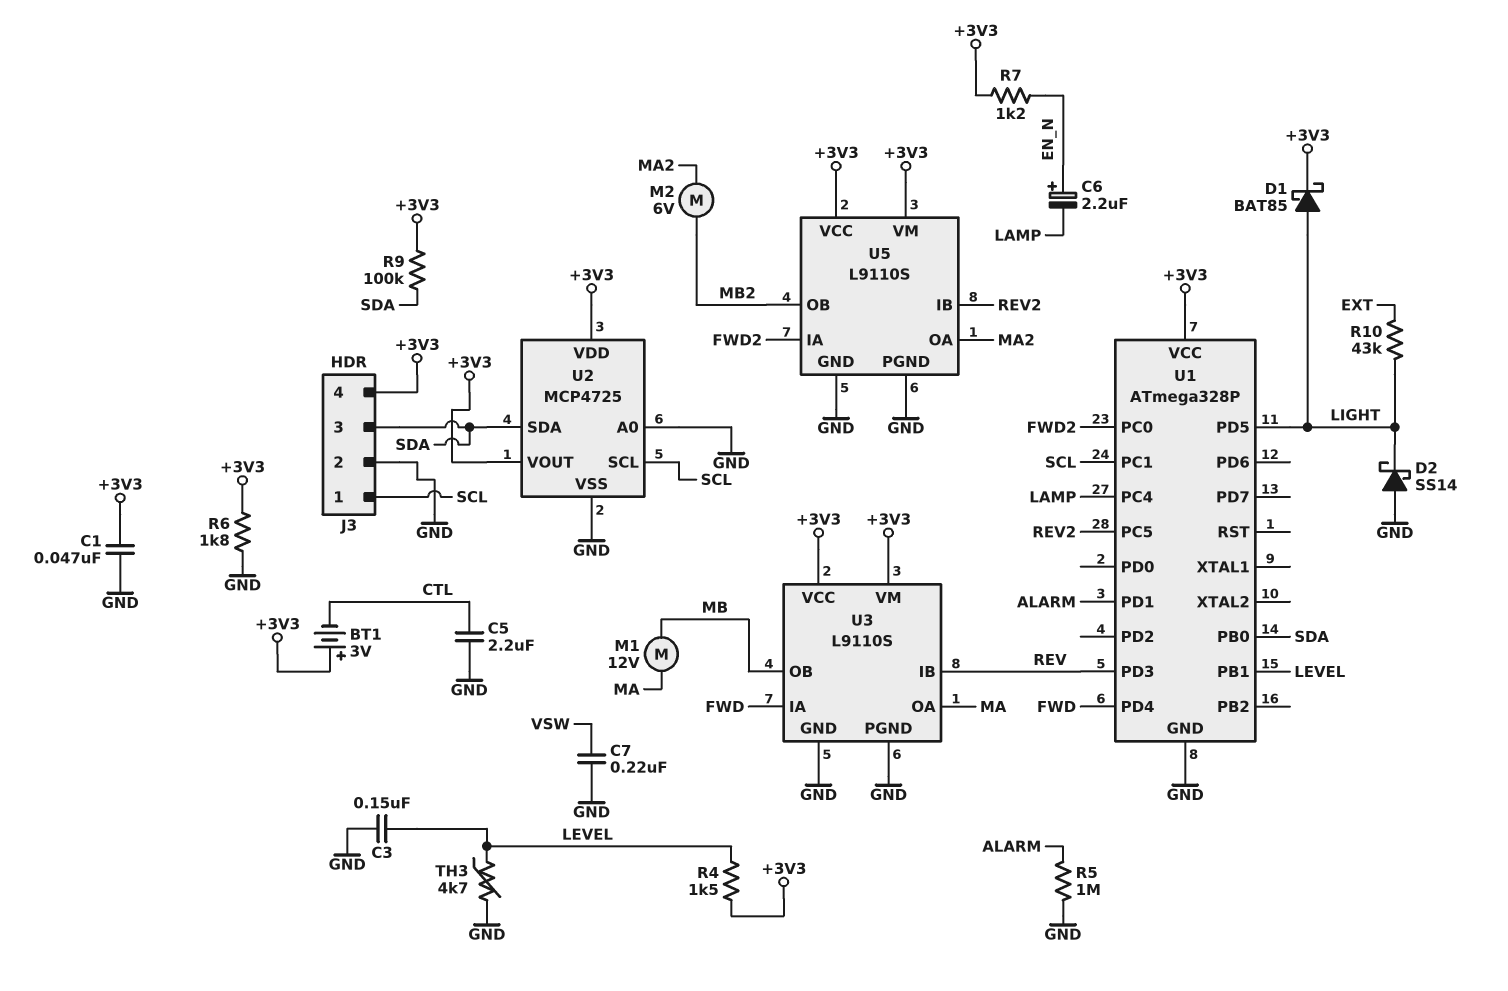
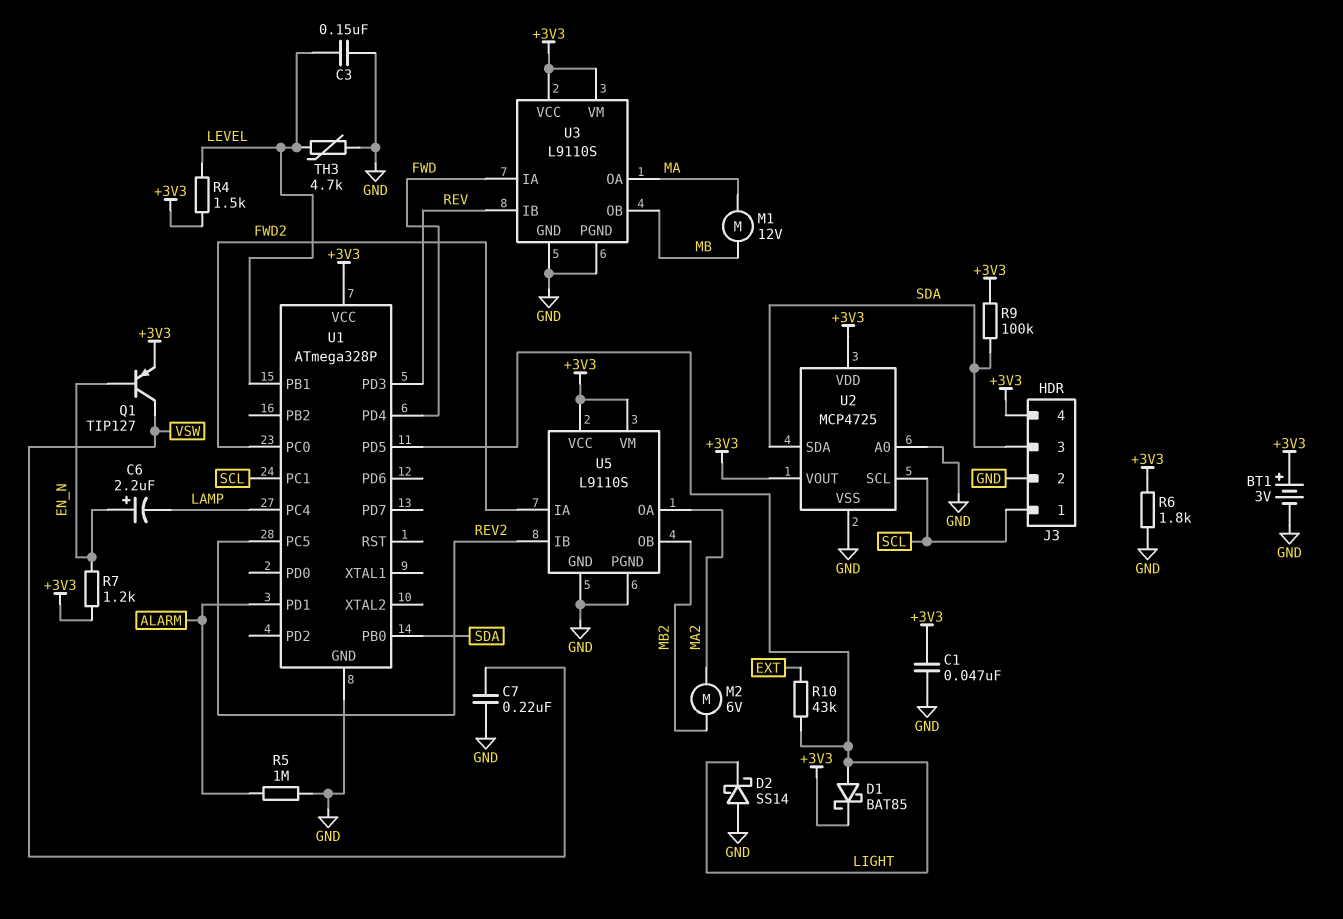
BT1: 3V (plus +3V3, minus CTL) -> 3V (plus +3V3, minus GND)
C5: 2.2uF (CTL, GND) -> none
Q1: none -> PNP TIP127 (B EN_N, C VSW, E +3V3)

